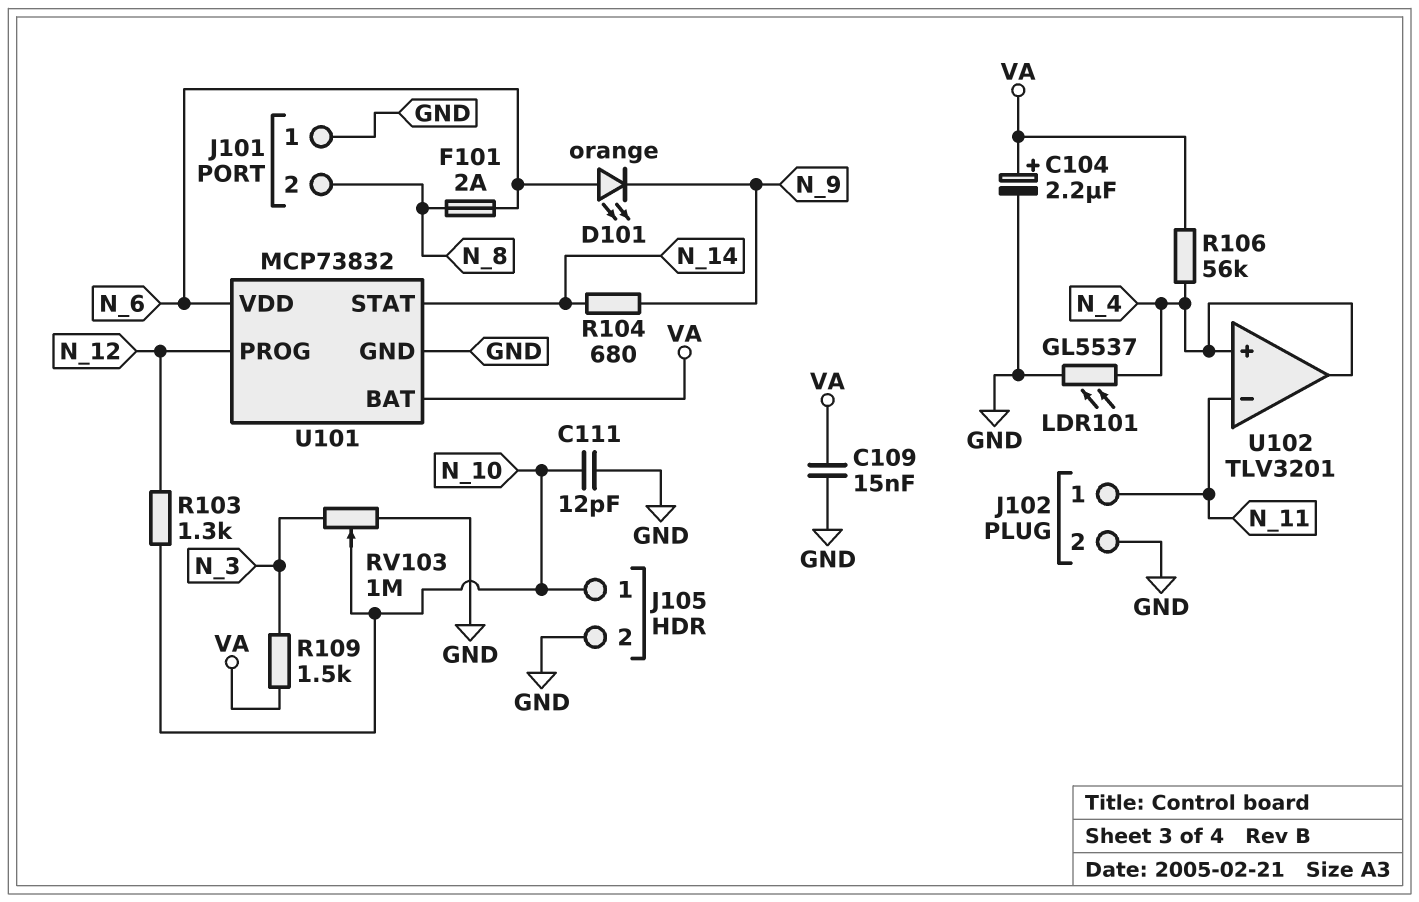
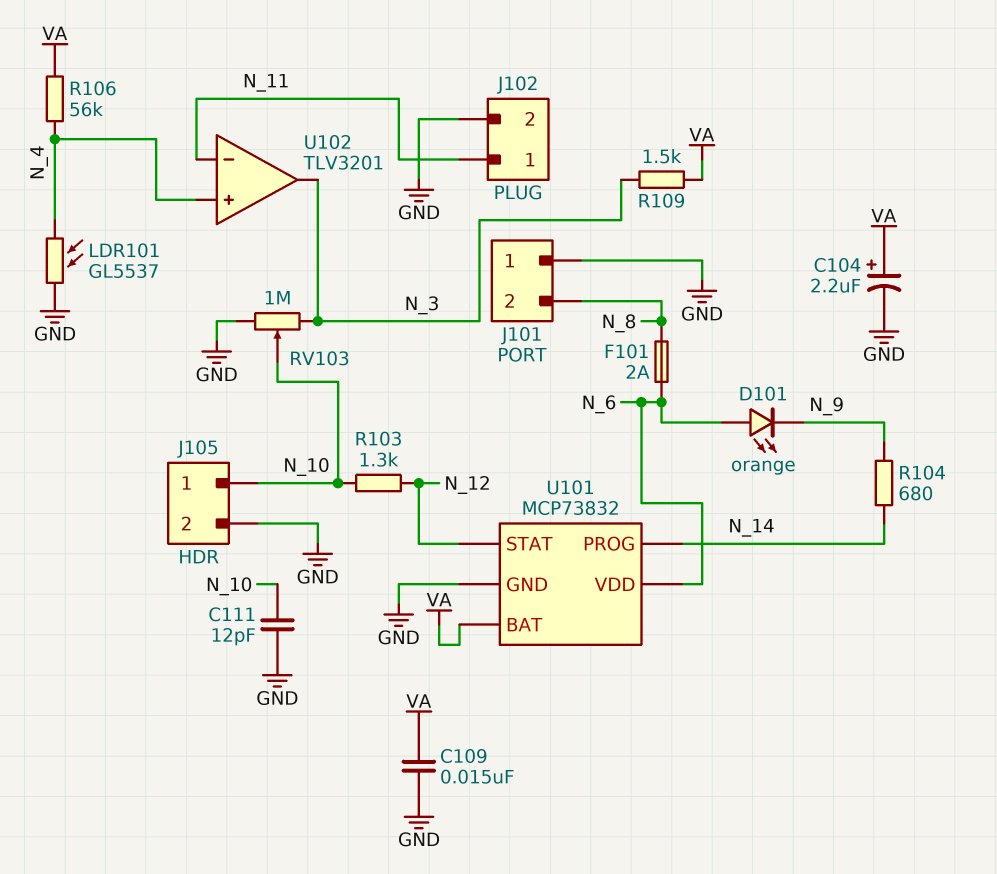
U101 pin PROG: N_12 -> N_14
U101 pin STAT: N_14 -> N_12
U102 pin out: N_4 -> N_3

